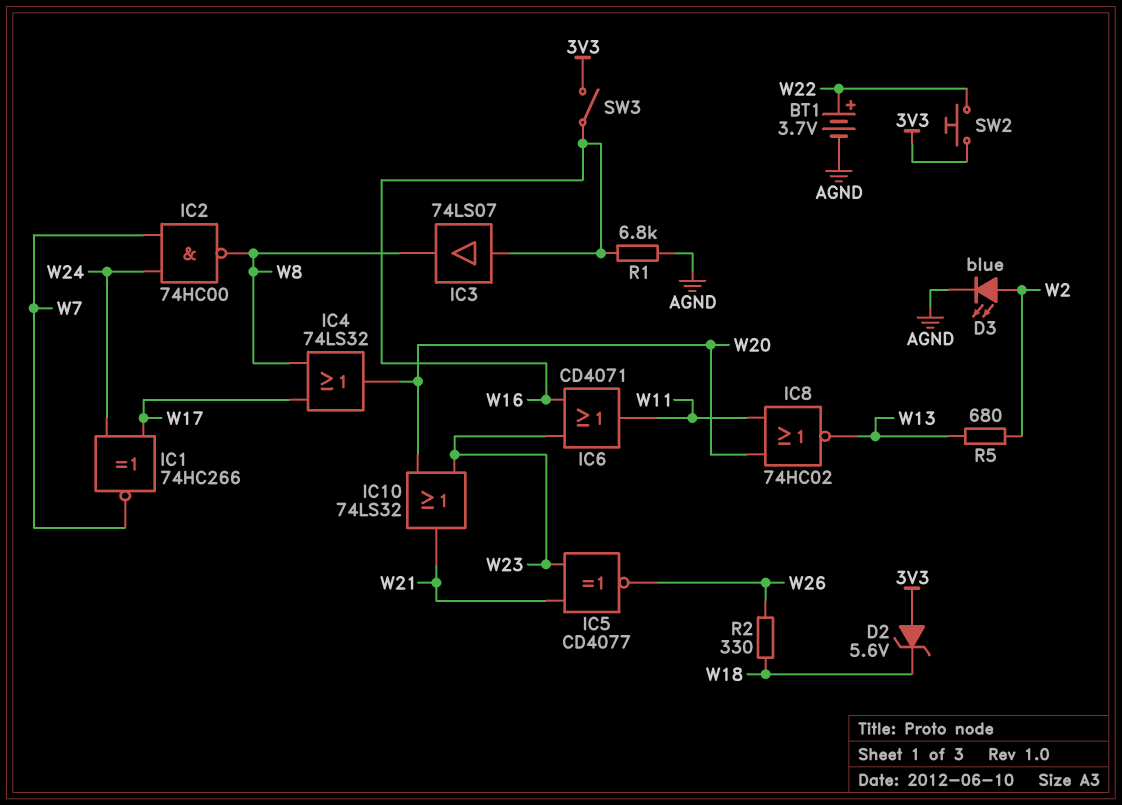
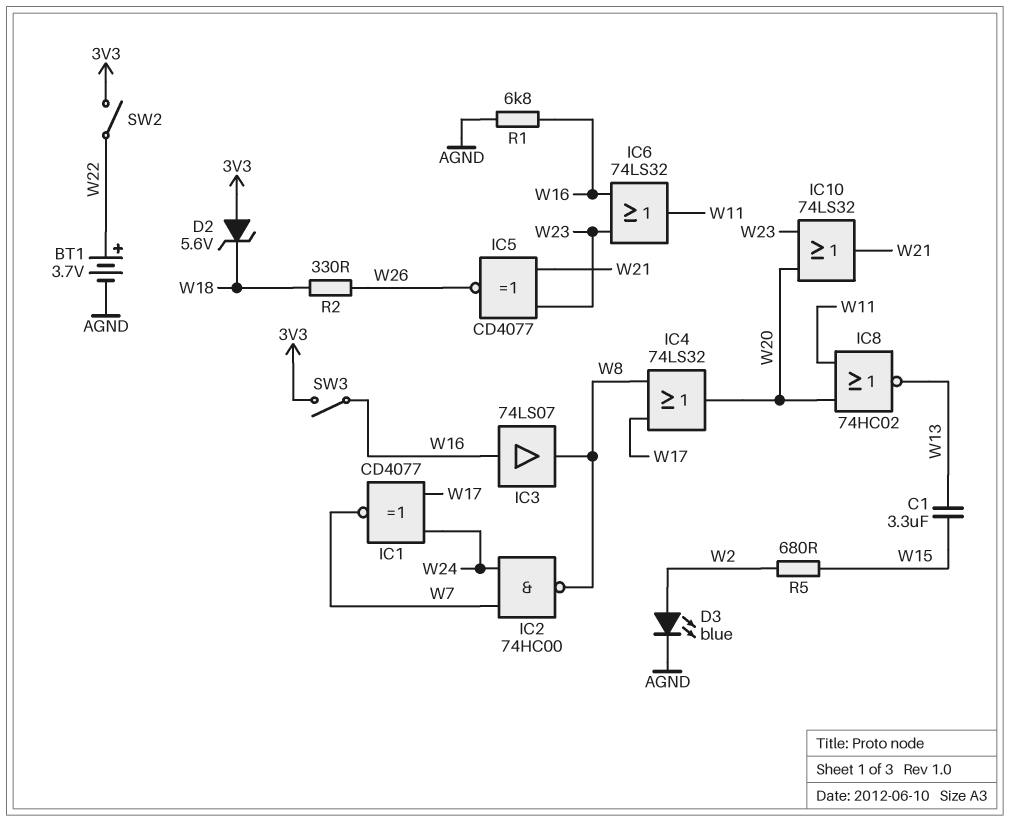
C1: none -> 3.3uF (W13, W15)
IC1: XNOR 74HC266 (in W17, in W24, out W7) -> XNOR CD4077 (in W17, in W24, out W7)
IC6: OR CD4071 (in W16, in W23, out W11) -> OR 74LS32 (in W16, in W23, out W11)
R5: 680 (W2, W13) -> 680 (W2, W15)
SW2: button (3V3, W22) -> switch (3V3, W22)

